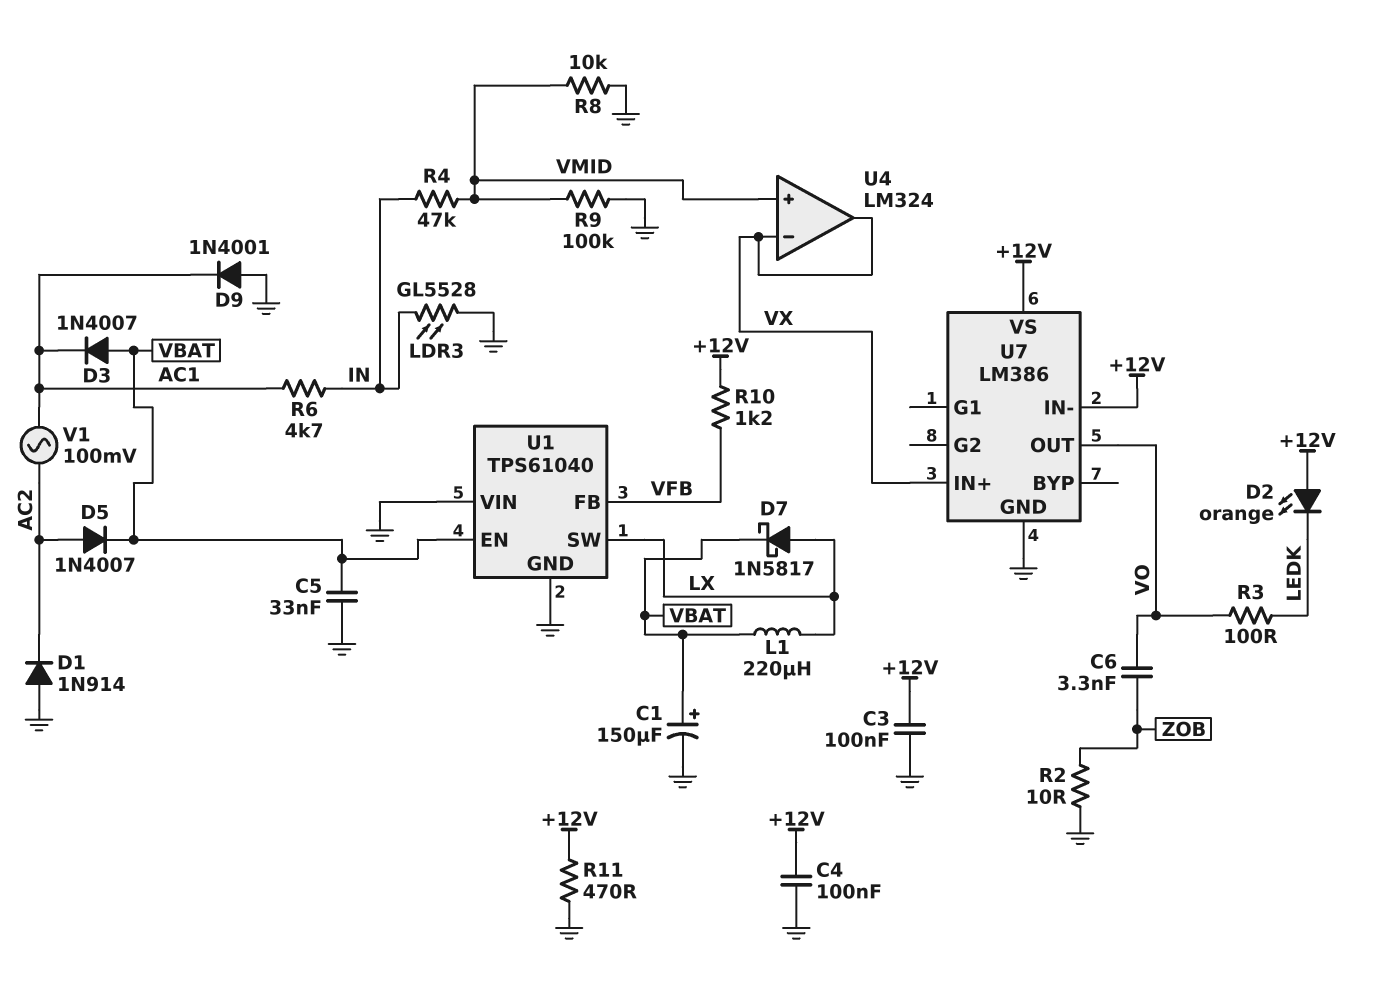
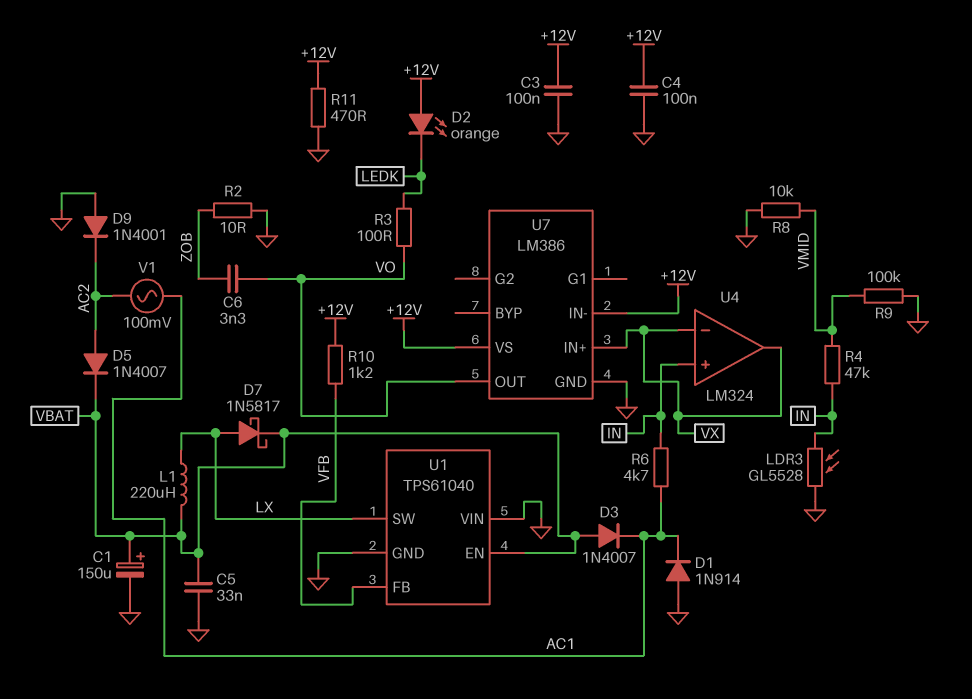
D1: diode 1N914 (A GND, K AC2) -> diode 1N914 (A GND, K AC1)
D9: diode 1N4001 (A GND, K AC1) -> diode 1N4001 (A GND, K AC2)
U4 pin in+: VMID -> IN

